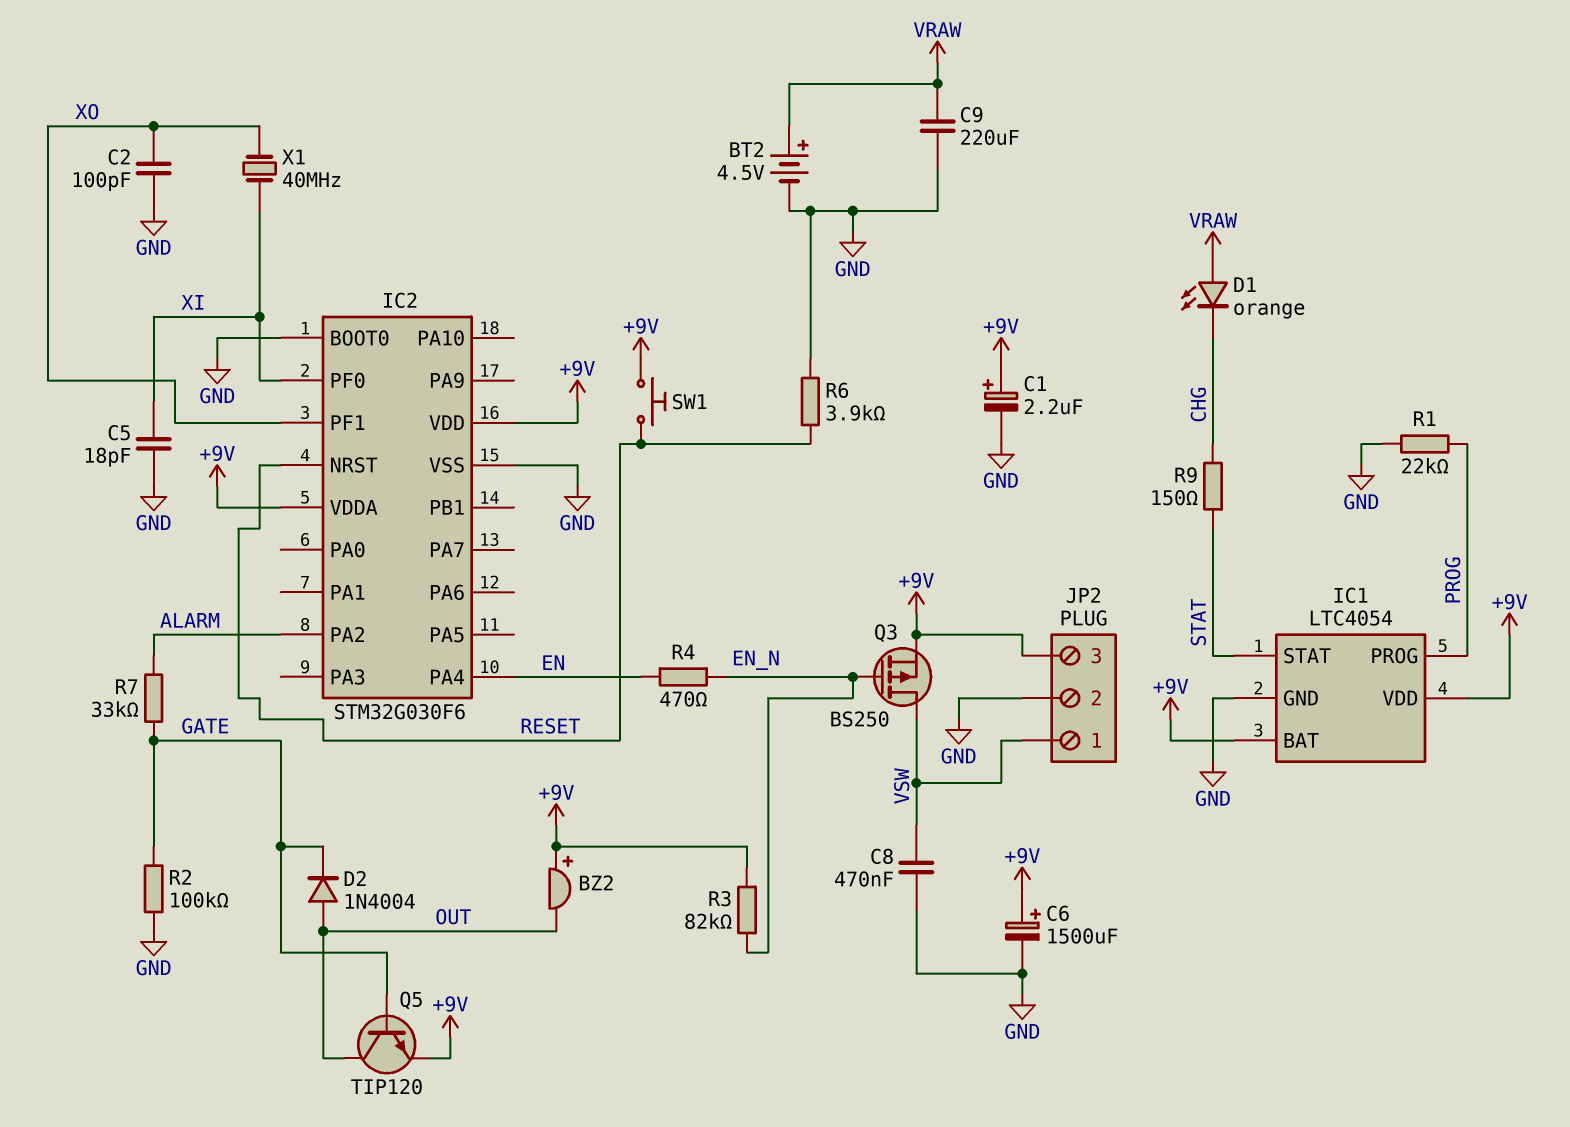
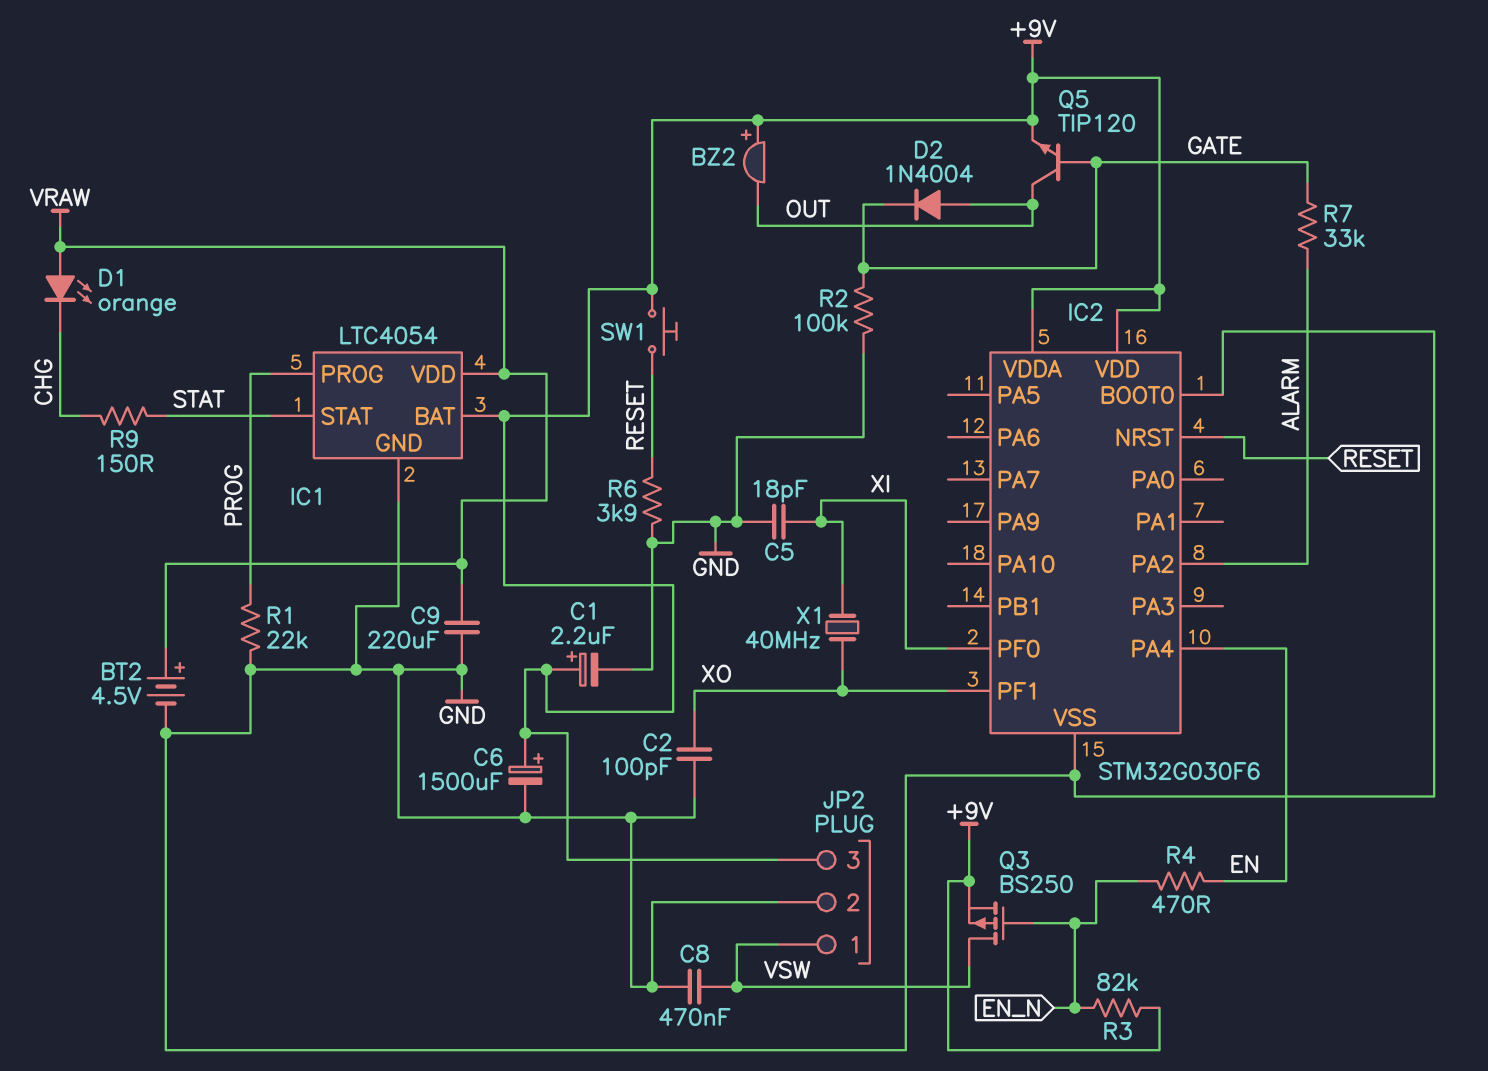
IC1 pin VDD: +9V -> VRAW

